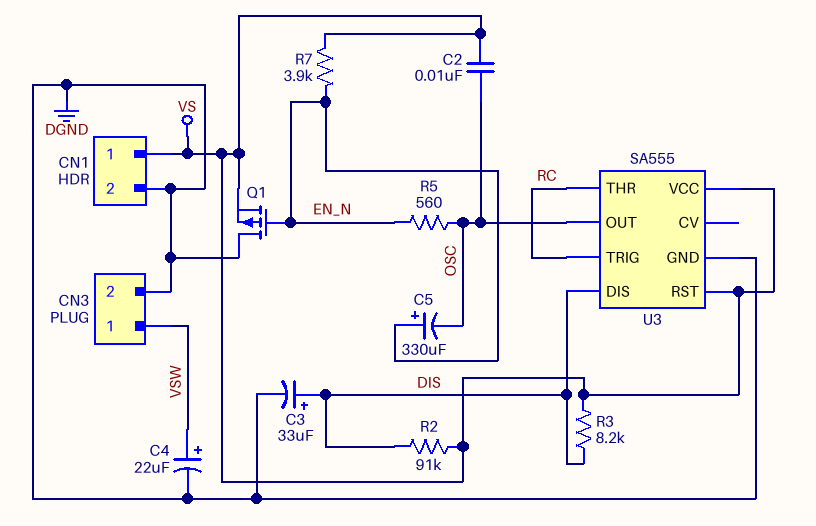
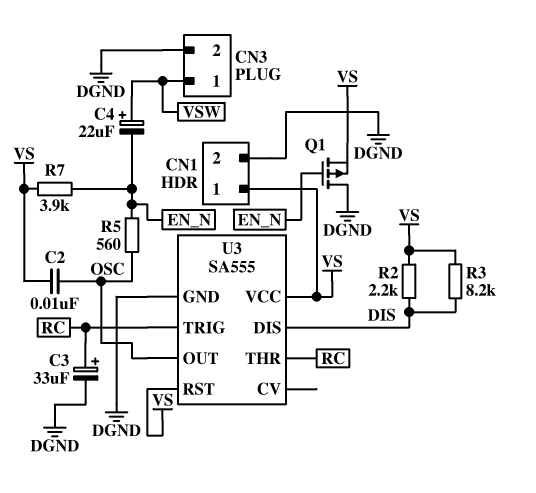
C3: 33uF (plus DIS, minus DGND) -> 33uF (plus RC, minus DGND)
C4: 22uF (plus VSW, minus DGND) -> 22uF (plus VSW, minus EN_N)
C5: 330uF (plus EN_N, minus OSC) -> none
R2: 91k (DIS, VS) -> 2.2k (DIS, VS)

